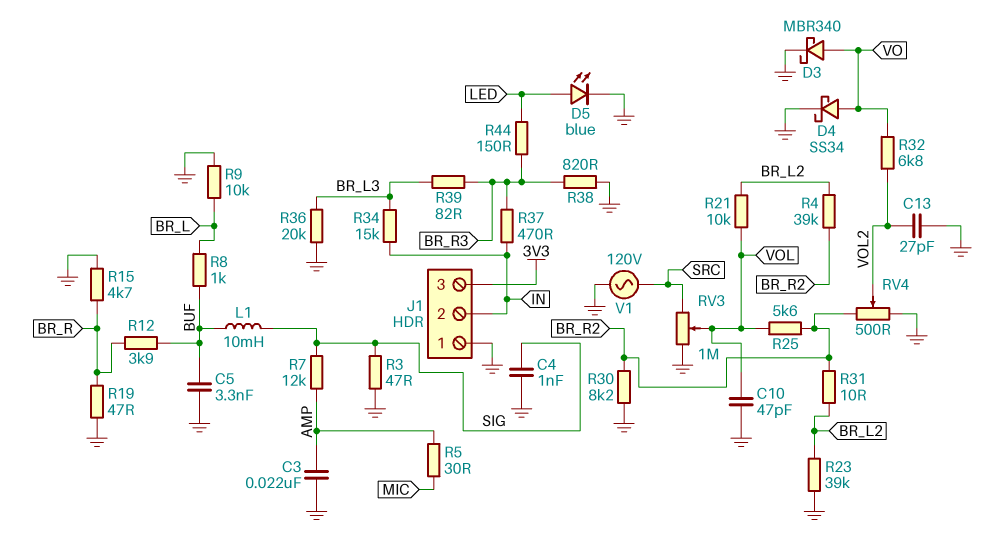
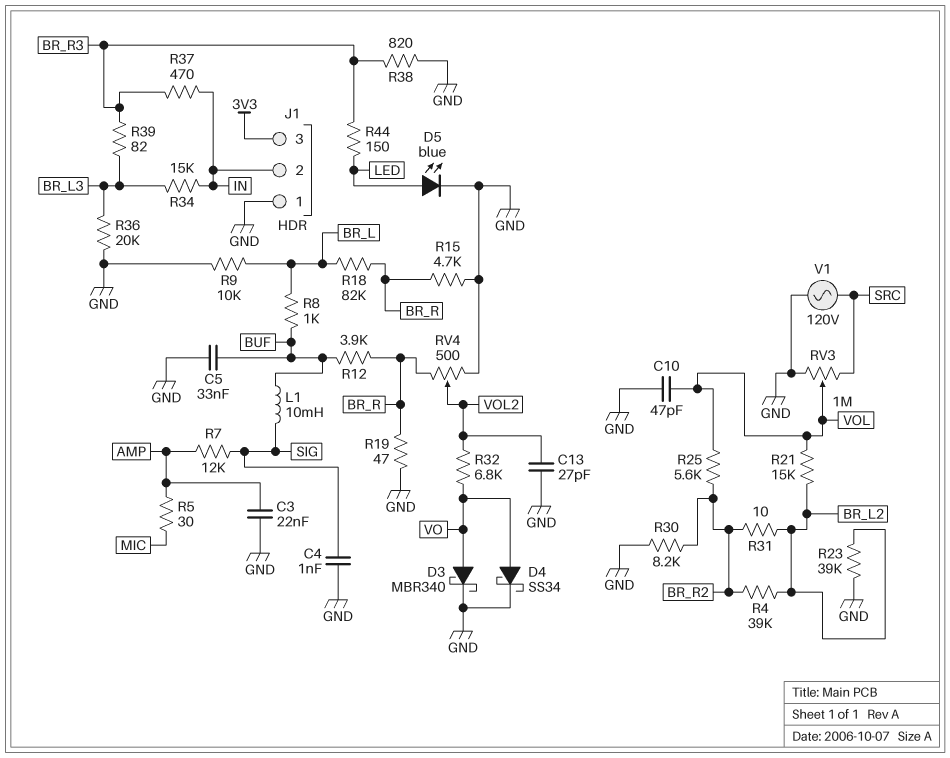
C5: 3.3nF (BUF, GND) -> 33nF (BUF, GND)
R3: 47 (GND, SIG) -> none
R18: none -> 82k (BR_L, BR_R)
R21: 10k (BR_L2, VOL) -> 15k (BR_L2, VOL)
RV4: 500 (BR_R2, GND, wiper VOL2) -> 500 (BR_R, GND, wiper VOL2)

